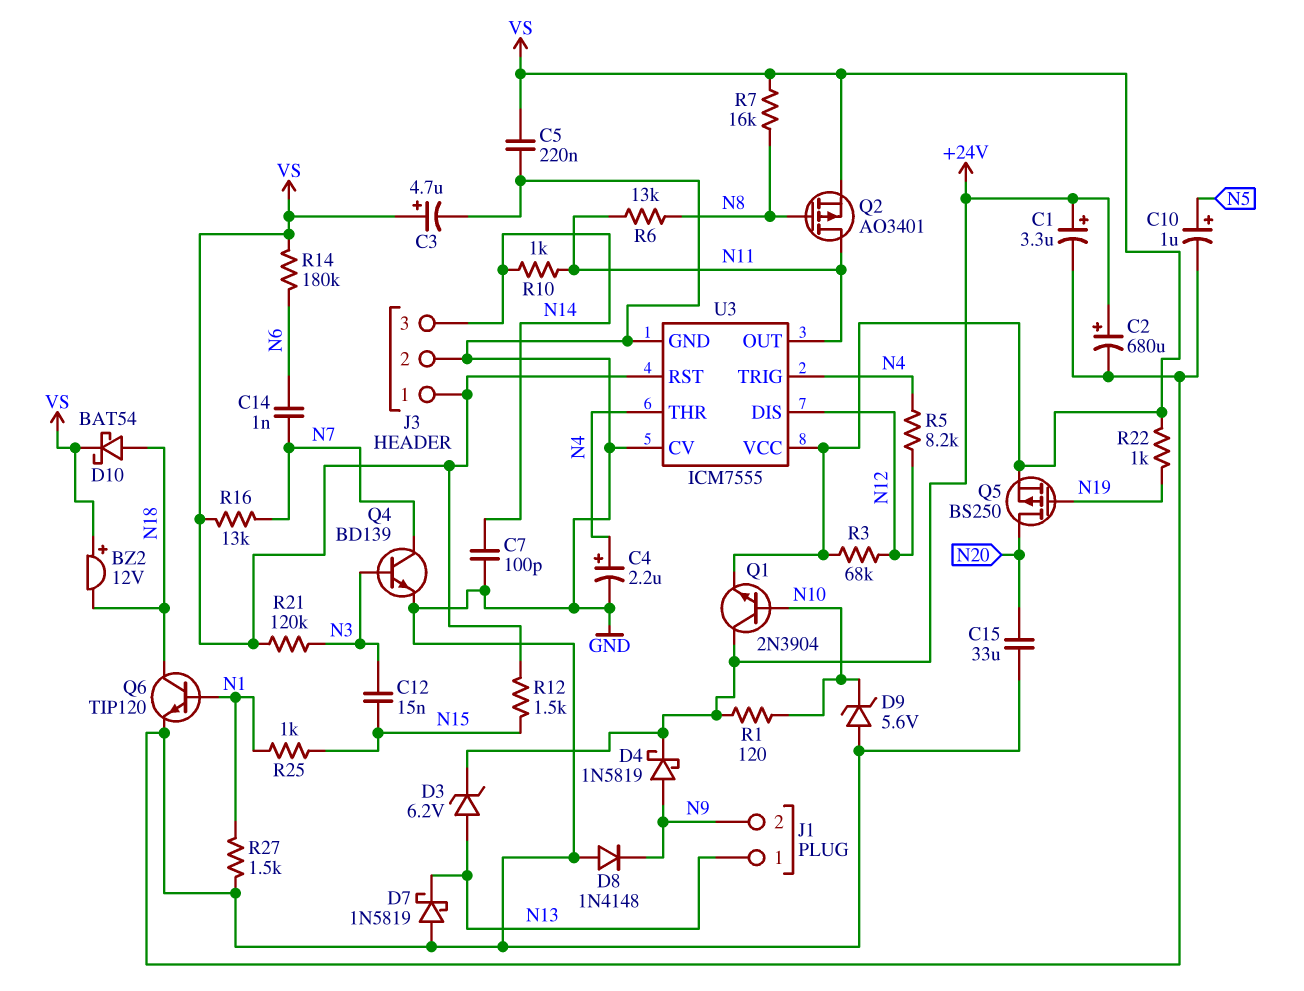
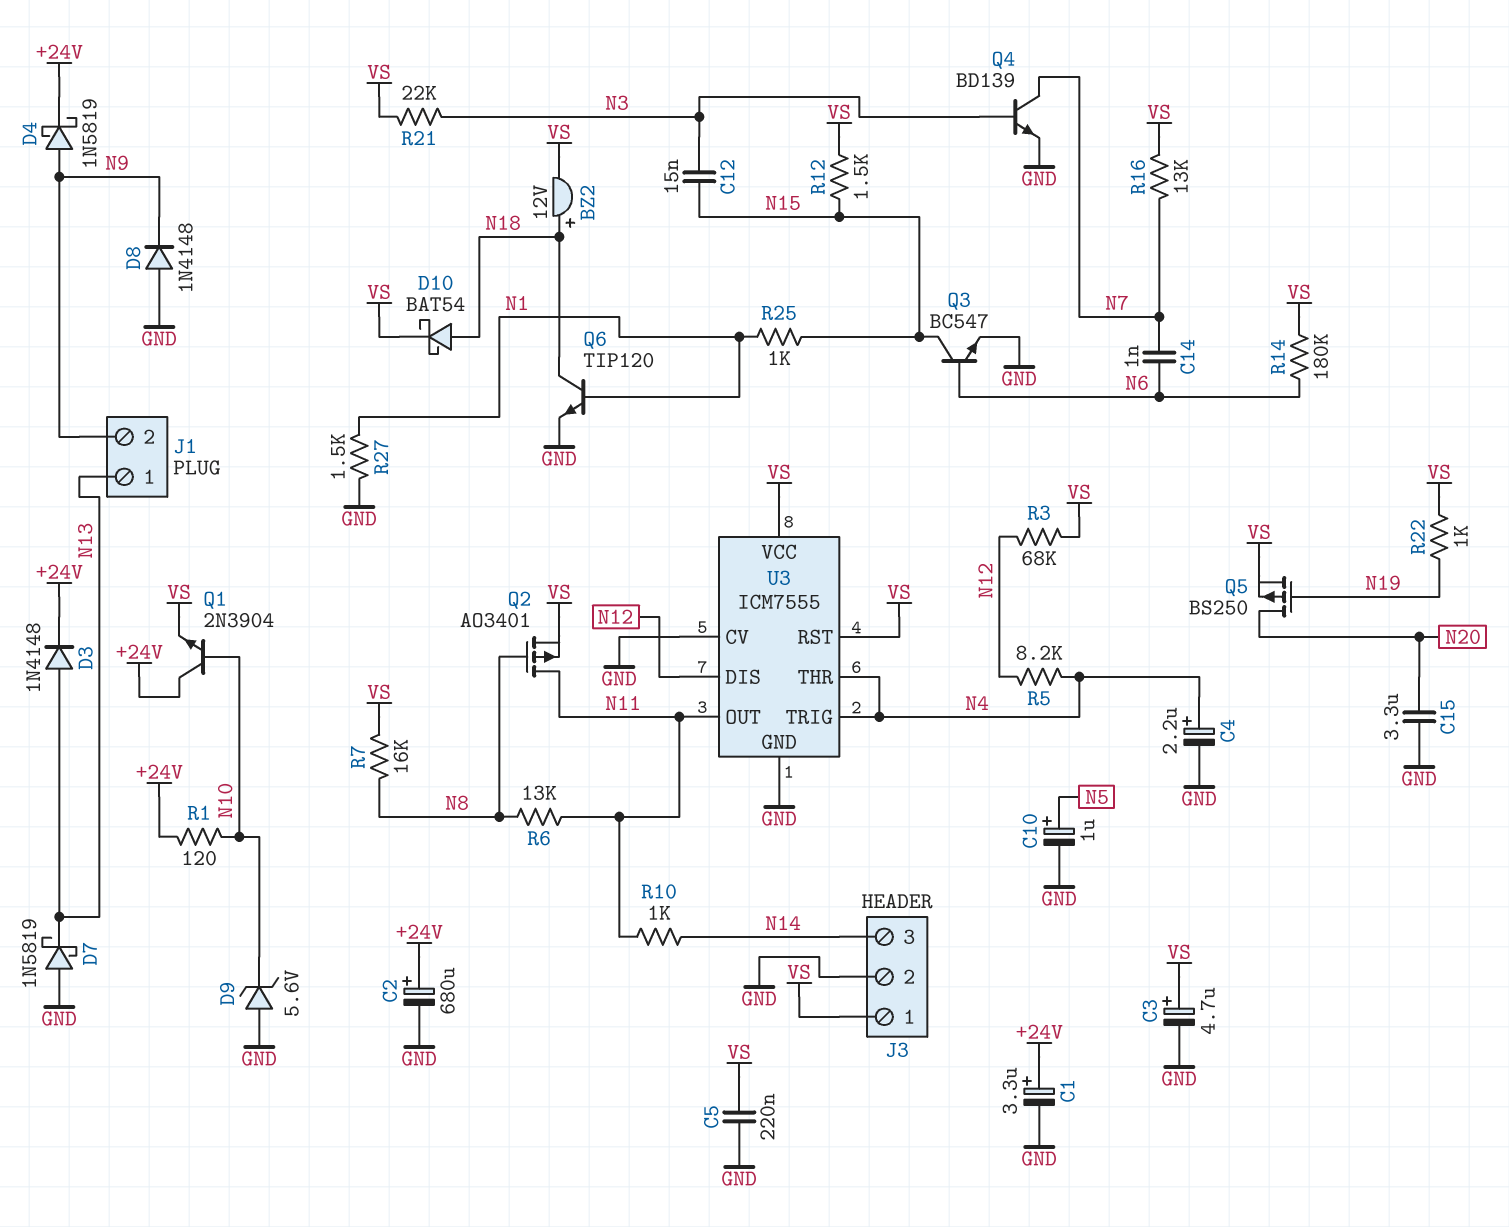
BZ2: buzzer 12V (plus VS, minus N18) -> buzzer 12V (plus N18, minus VS)
C7: 100pF (GND, N14) -> none
C15: 33uF (GND, N20) -> 3.3uF (GND, N20)
D3: zener 6.2V (A N13, K +24V) -> diode 1N4148 (A N13, K +24V)
Q3: none -> NPN BC547 (B N6, C N15, E GND)
R21: 120k (N3, VS) -> 22k (N3, VS)

